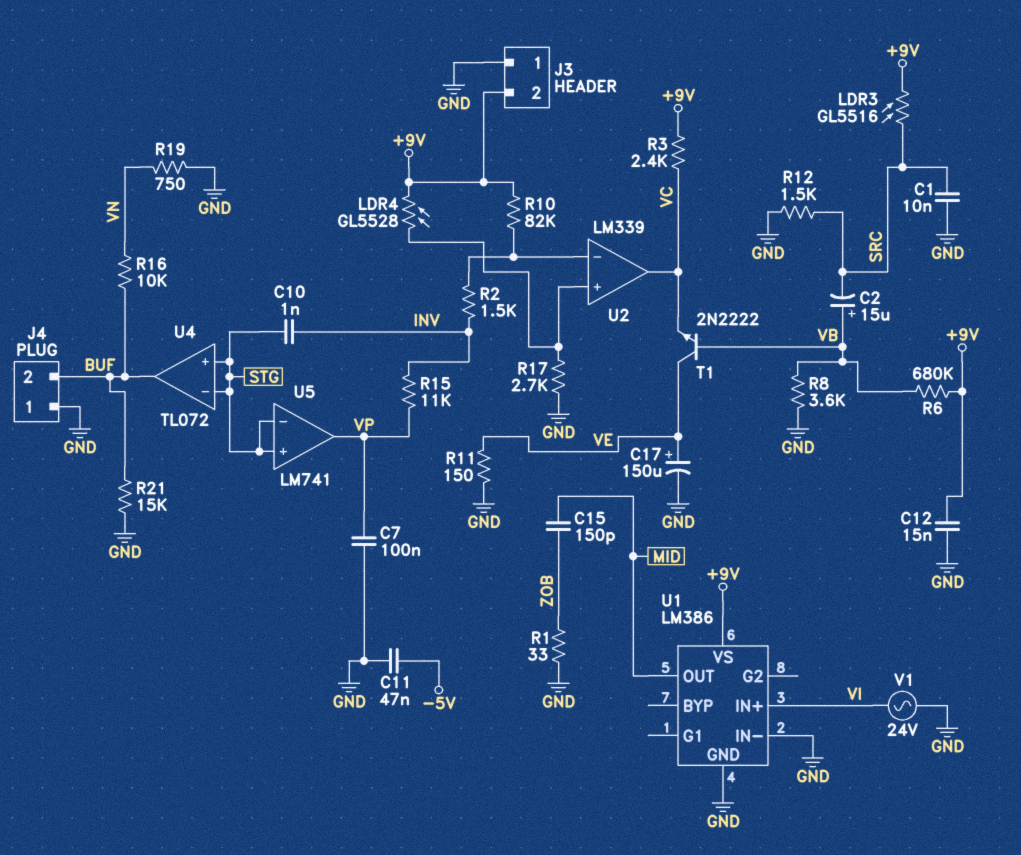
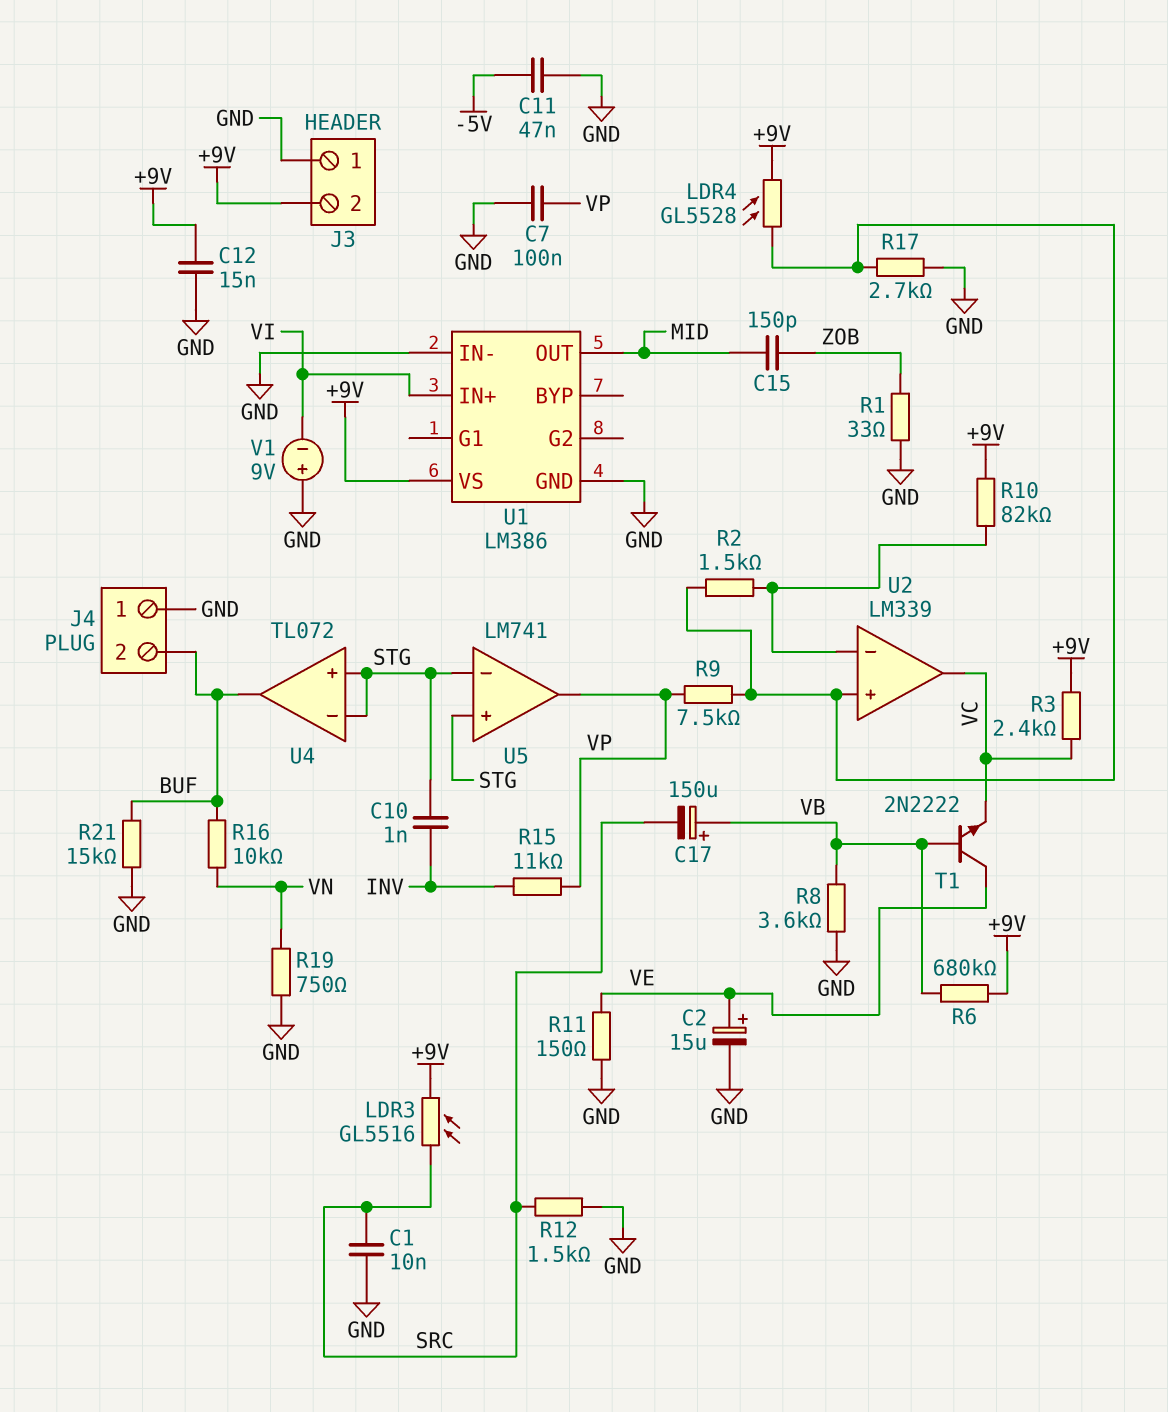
C2: 15uF (plus VB, minus SRC) -> 15uF (plus VE, minus GND)
C17: 150uF (plus VE, minus GND) -> 150uF (plus VB, minus SRC)
R2: 1.5k (INV, U2/in-) -> 1.5k (U2/in+, U2/in-)
R9: none -> 7.5k (U2/in+, VP)
V1: AC 24V (GND, VI) -> 9V (plus GND, minus VI)

